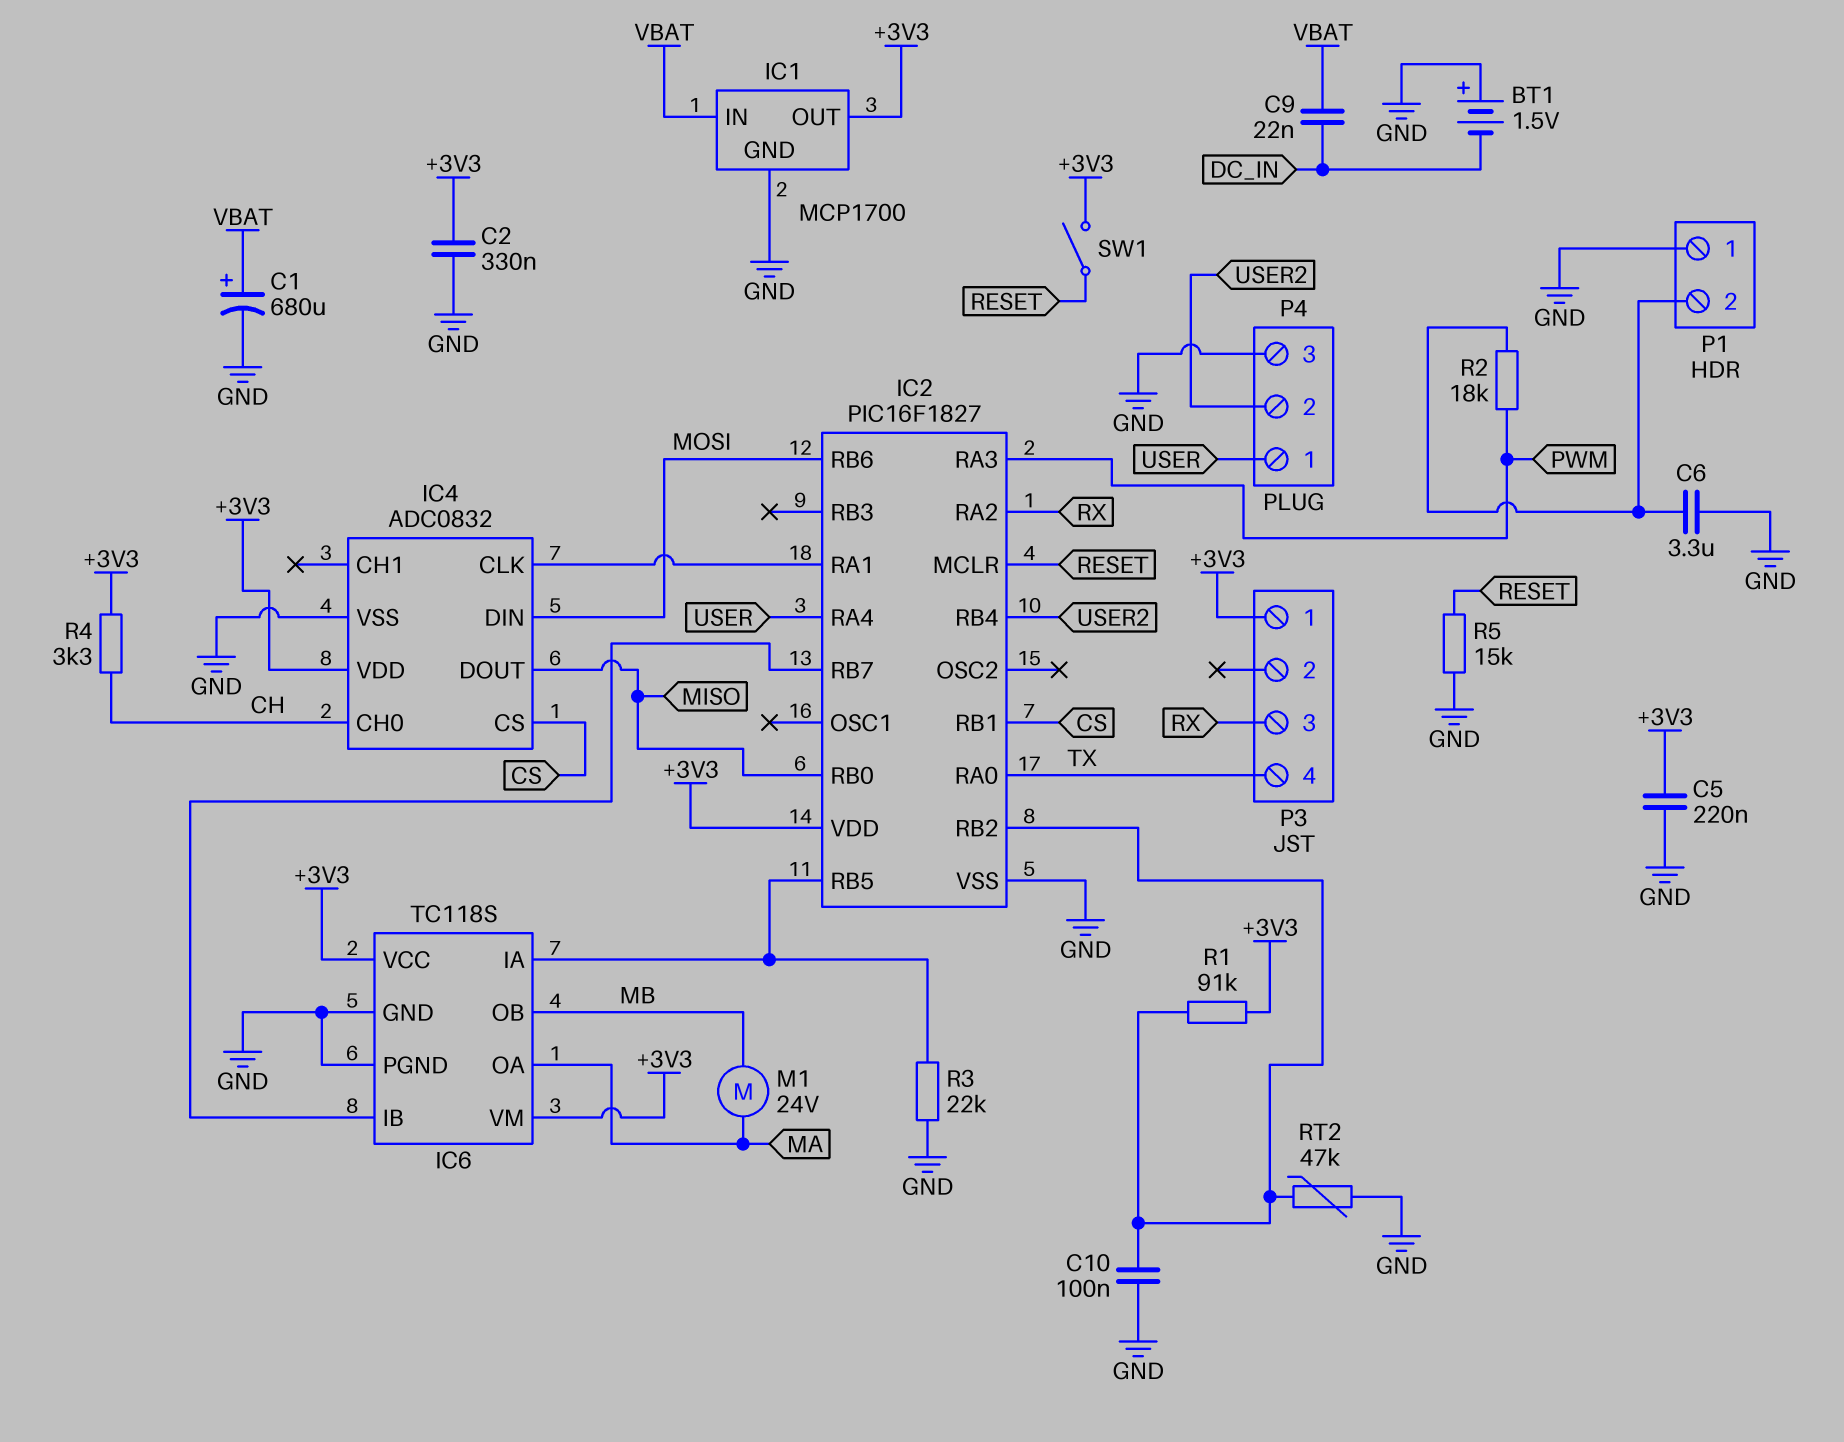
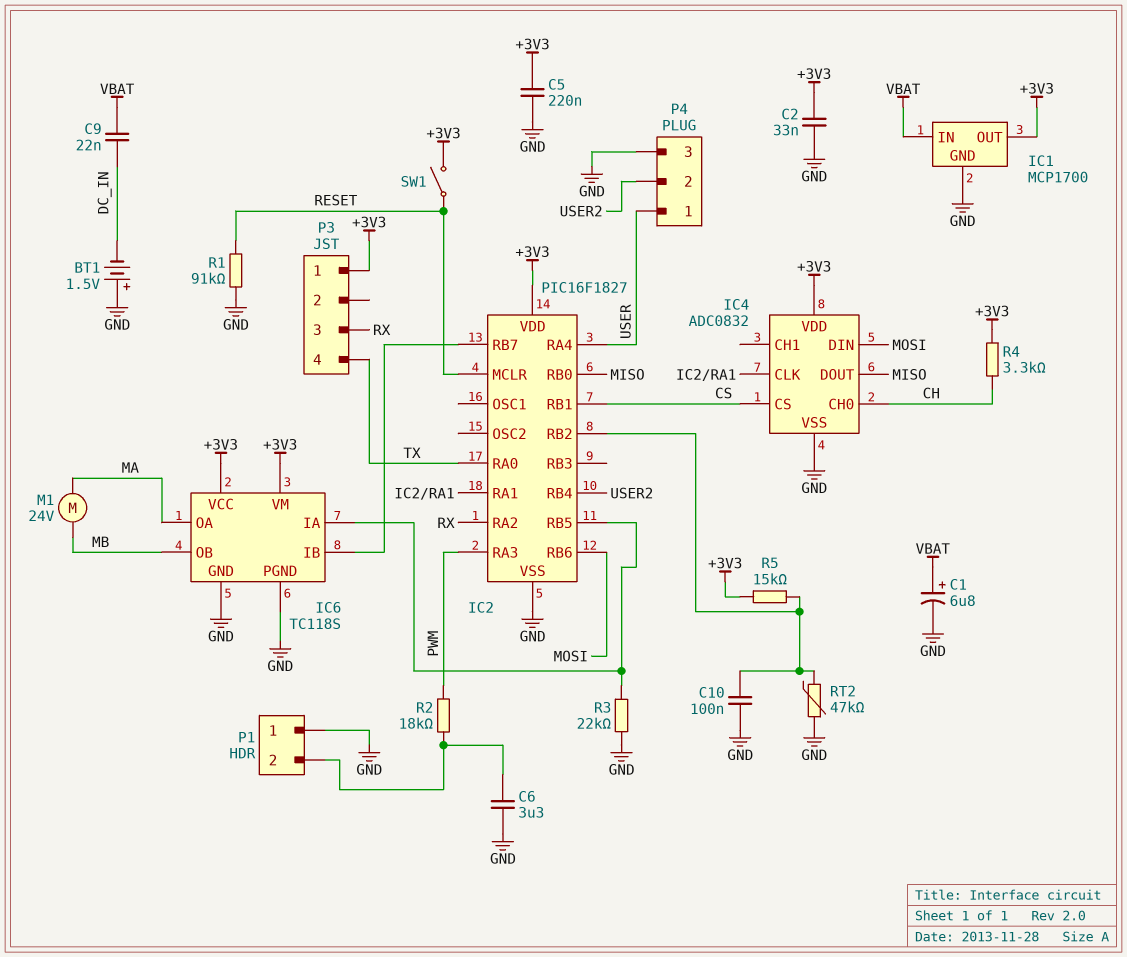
C1: 680uF (plus VBAT, minus GND) -> 6.8uF (plus VBAT, minus GND)
C2: 330nF (+3V3, GND) -> 33nF (+3V3, GND)
R1: 91k (+3V3, IC2/RB2) -> 91k (GND, RESET)
R5: 15k (GND, RESET) -> 15k (+3V3, IC2/RB2)

